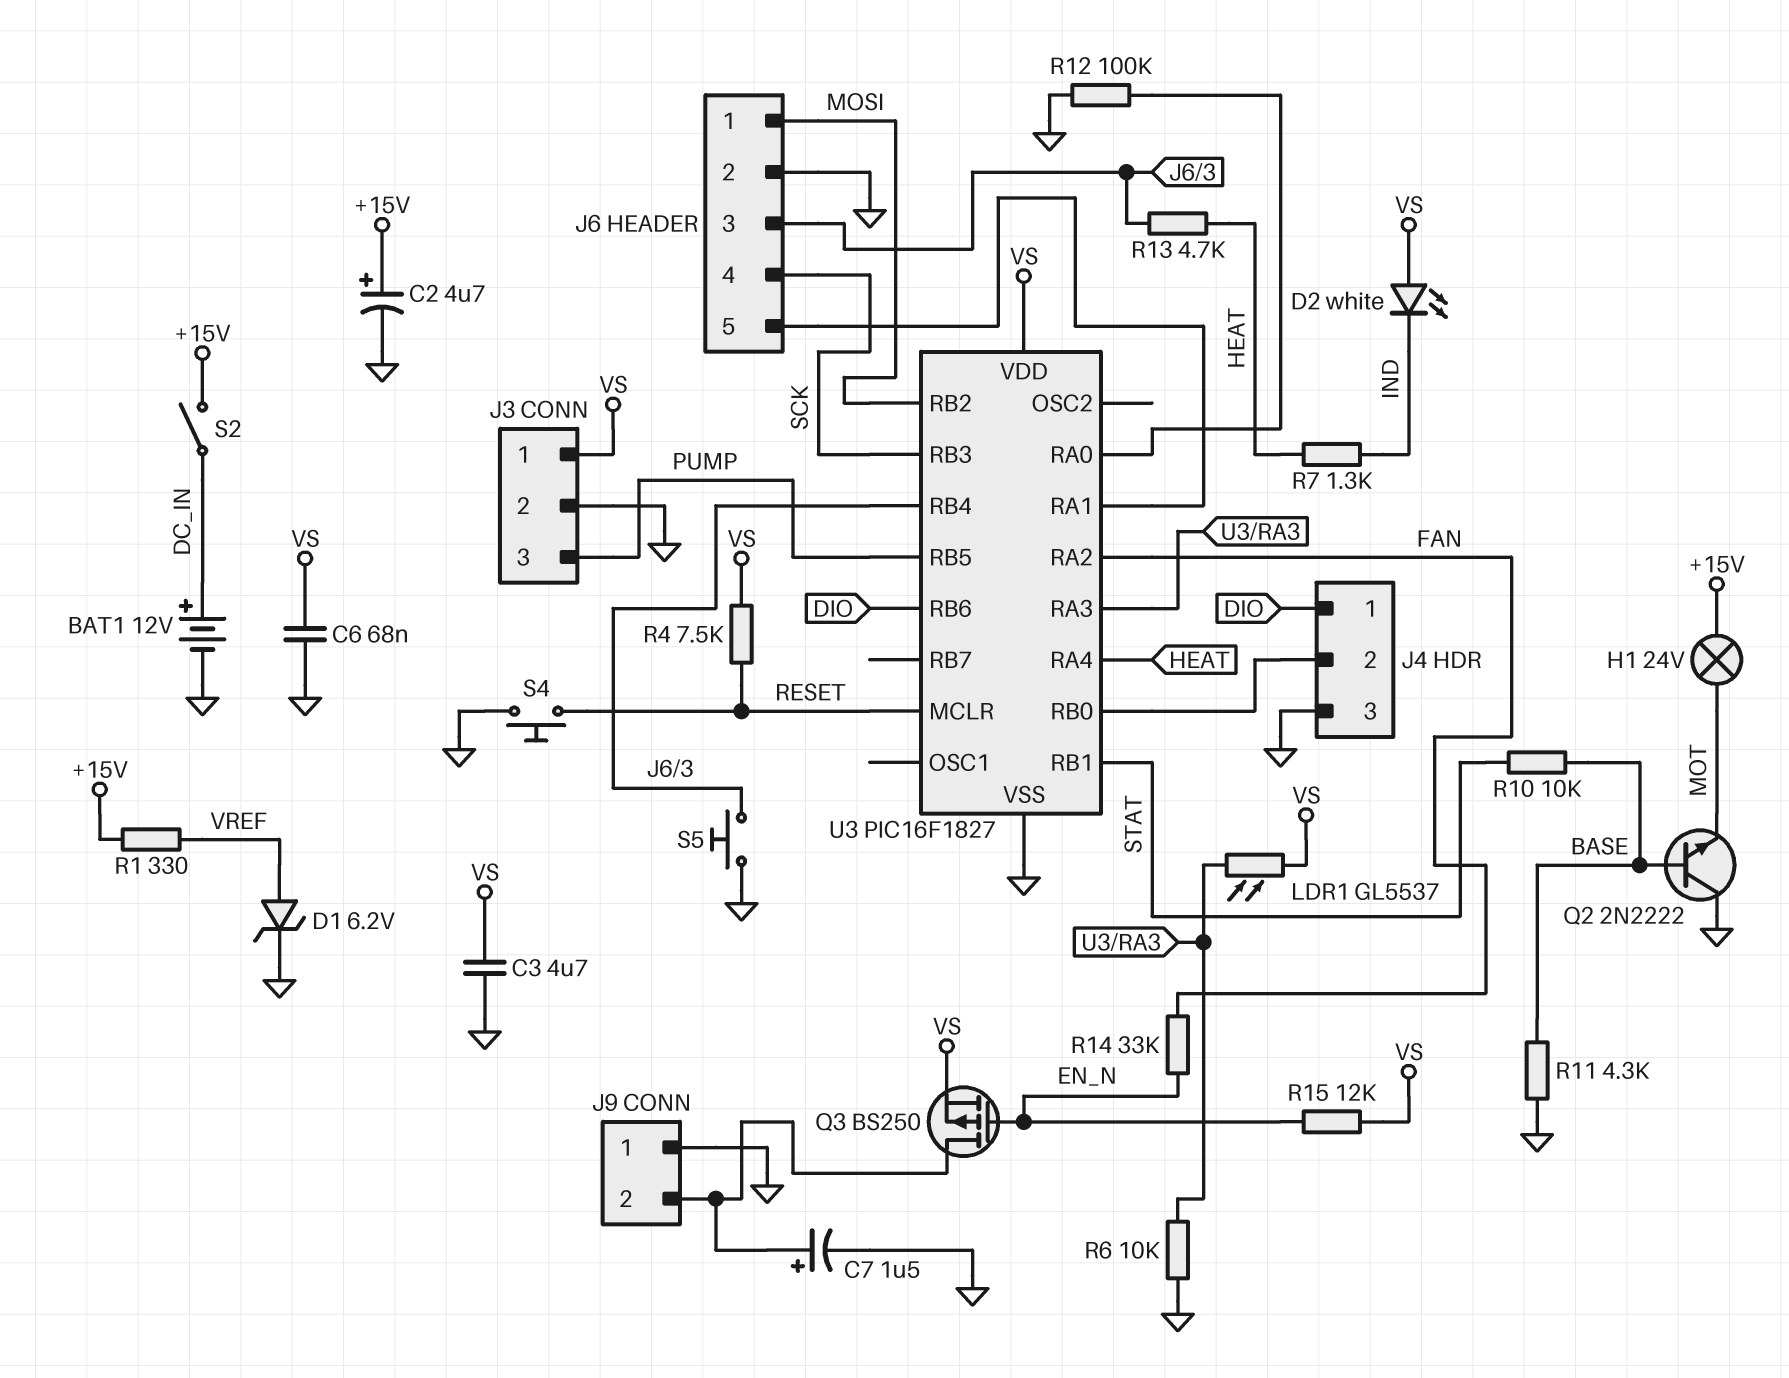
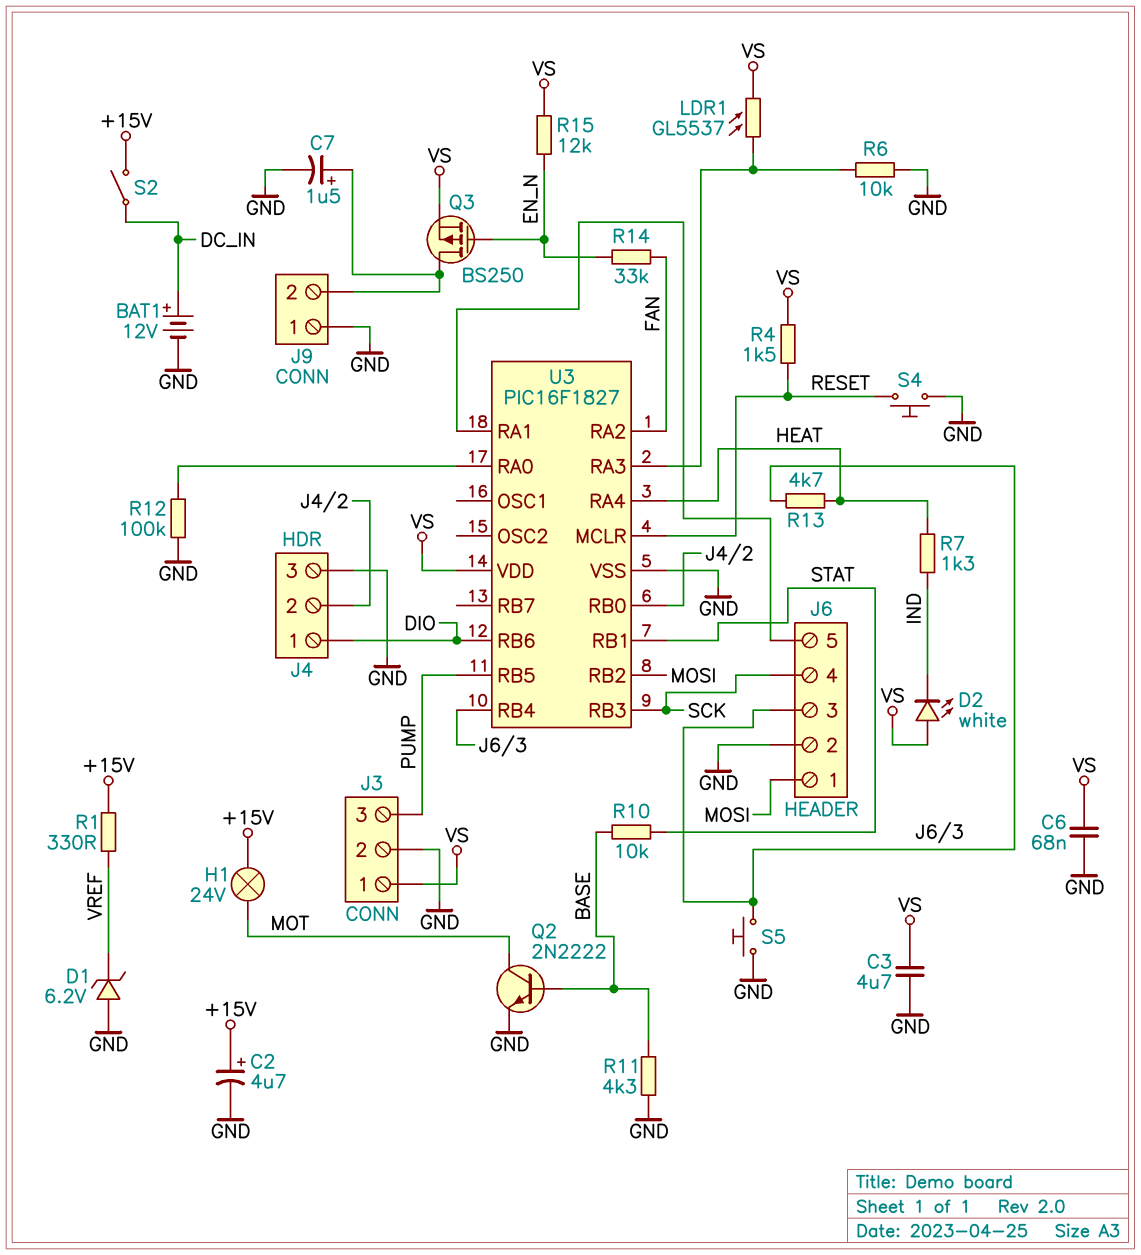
D1: zener 6.2V (A VREF, K GND) -> zener 6.2V (A GND, K VREF)
Q2: NPN 2N2222 (B BASE, C GND, E MOT) -> NPN 2N2222 (B BASE, C MOT, E GND)
R4: 7.5k (RESET, VS) -> 1.5k (RESET, VS)

